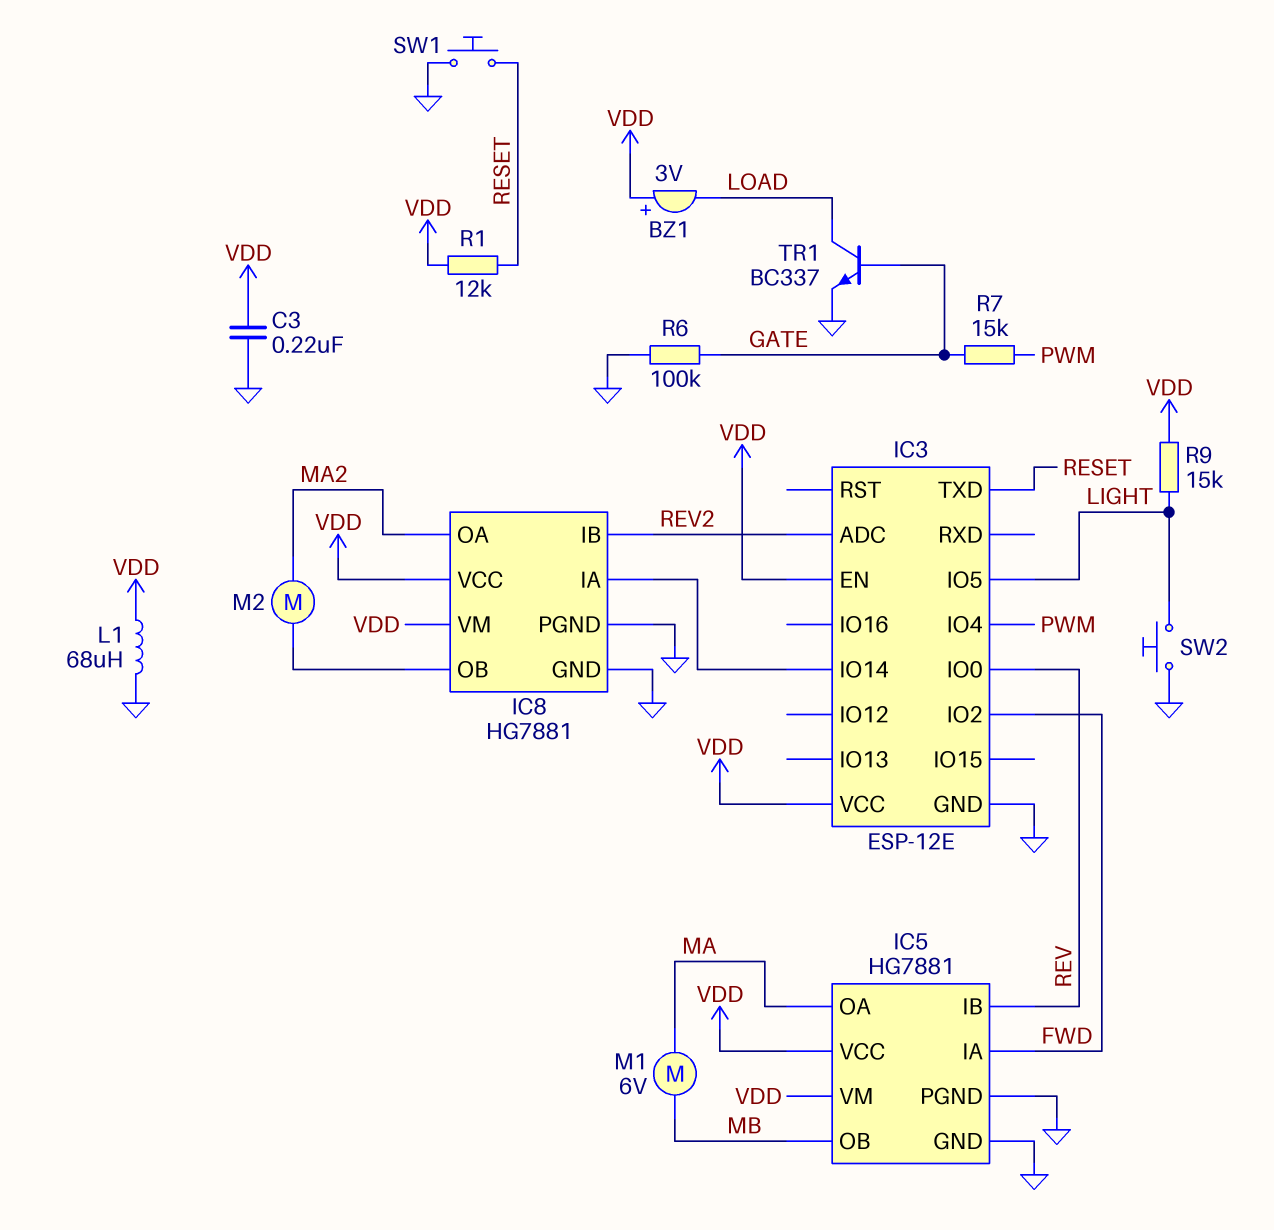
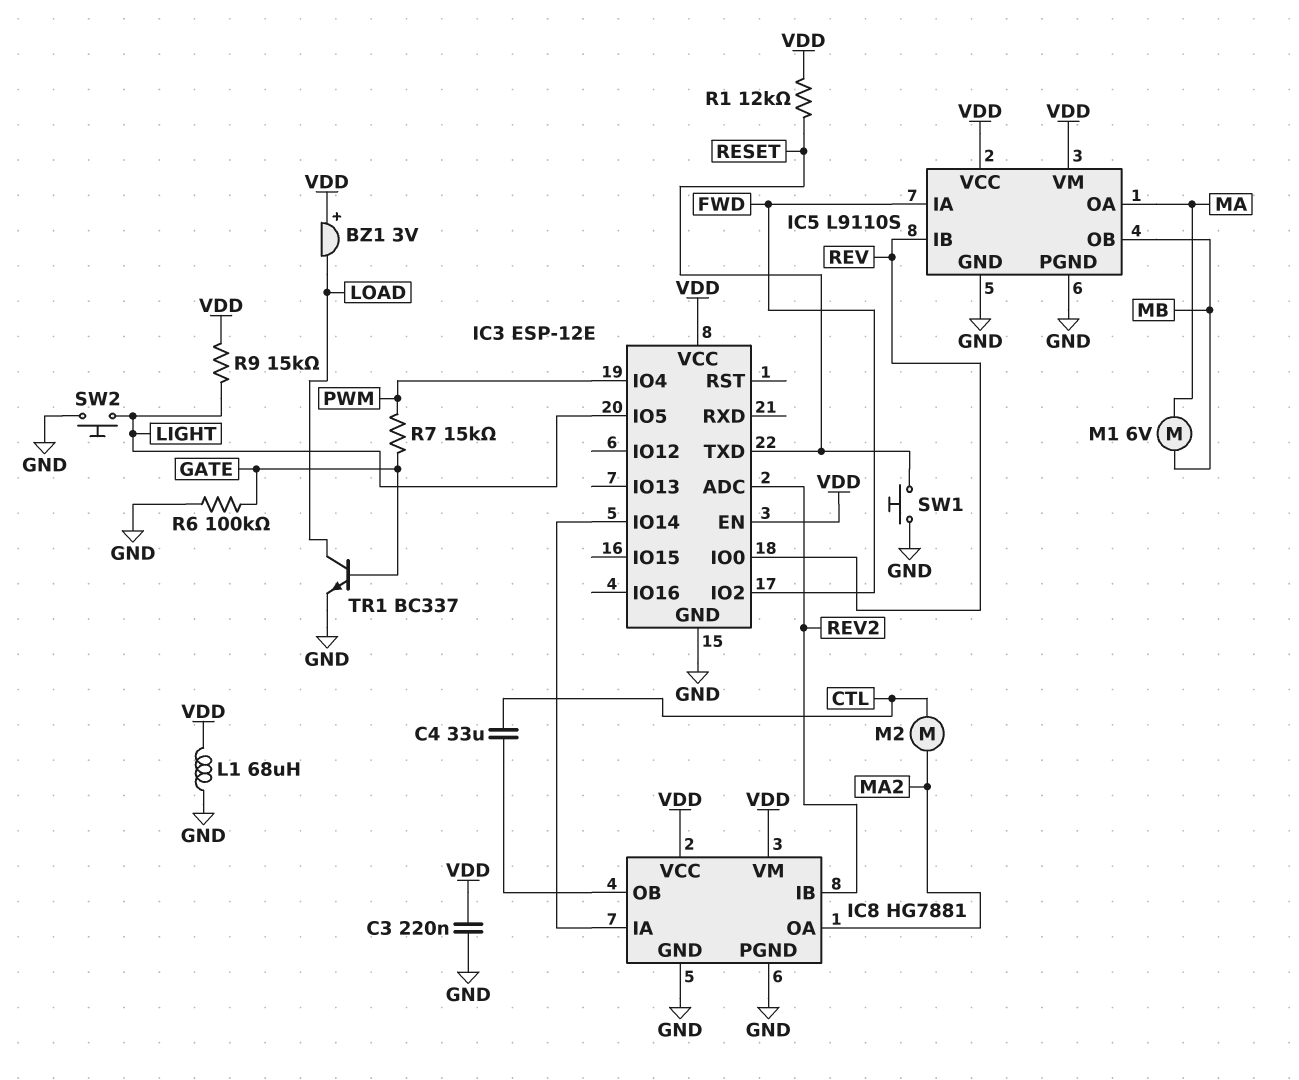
C4: none -> 33uF (CTL, IC8/OB)
IC5: HG7881 -> L9110S
M2: motor (IC8/OB, MA2) -> motor (CTL, MA2)

